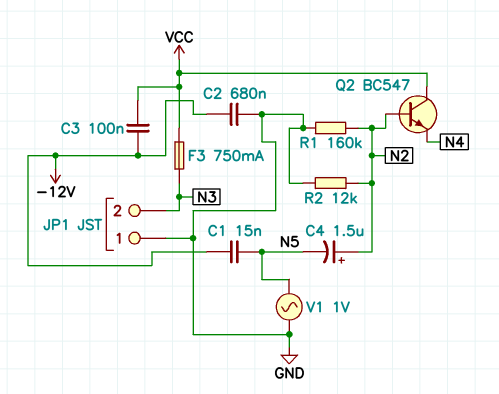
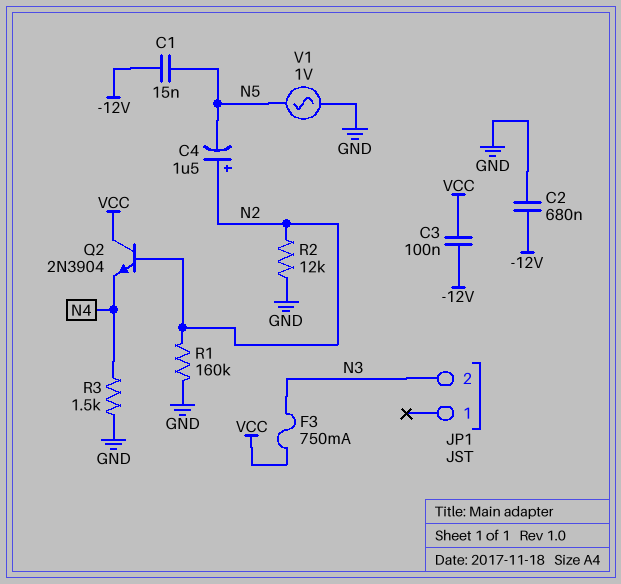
JP1 pin 1: GND -> none
Q2: NPN BC547 (B N2, C VCC, E N4) -> NPN 2N3904 (B N2, C VCC, E N4)
R3: none -> 1.5k (GND, N4)

